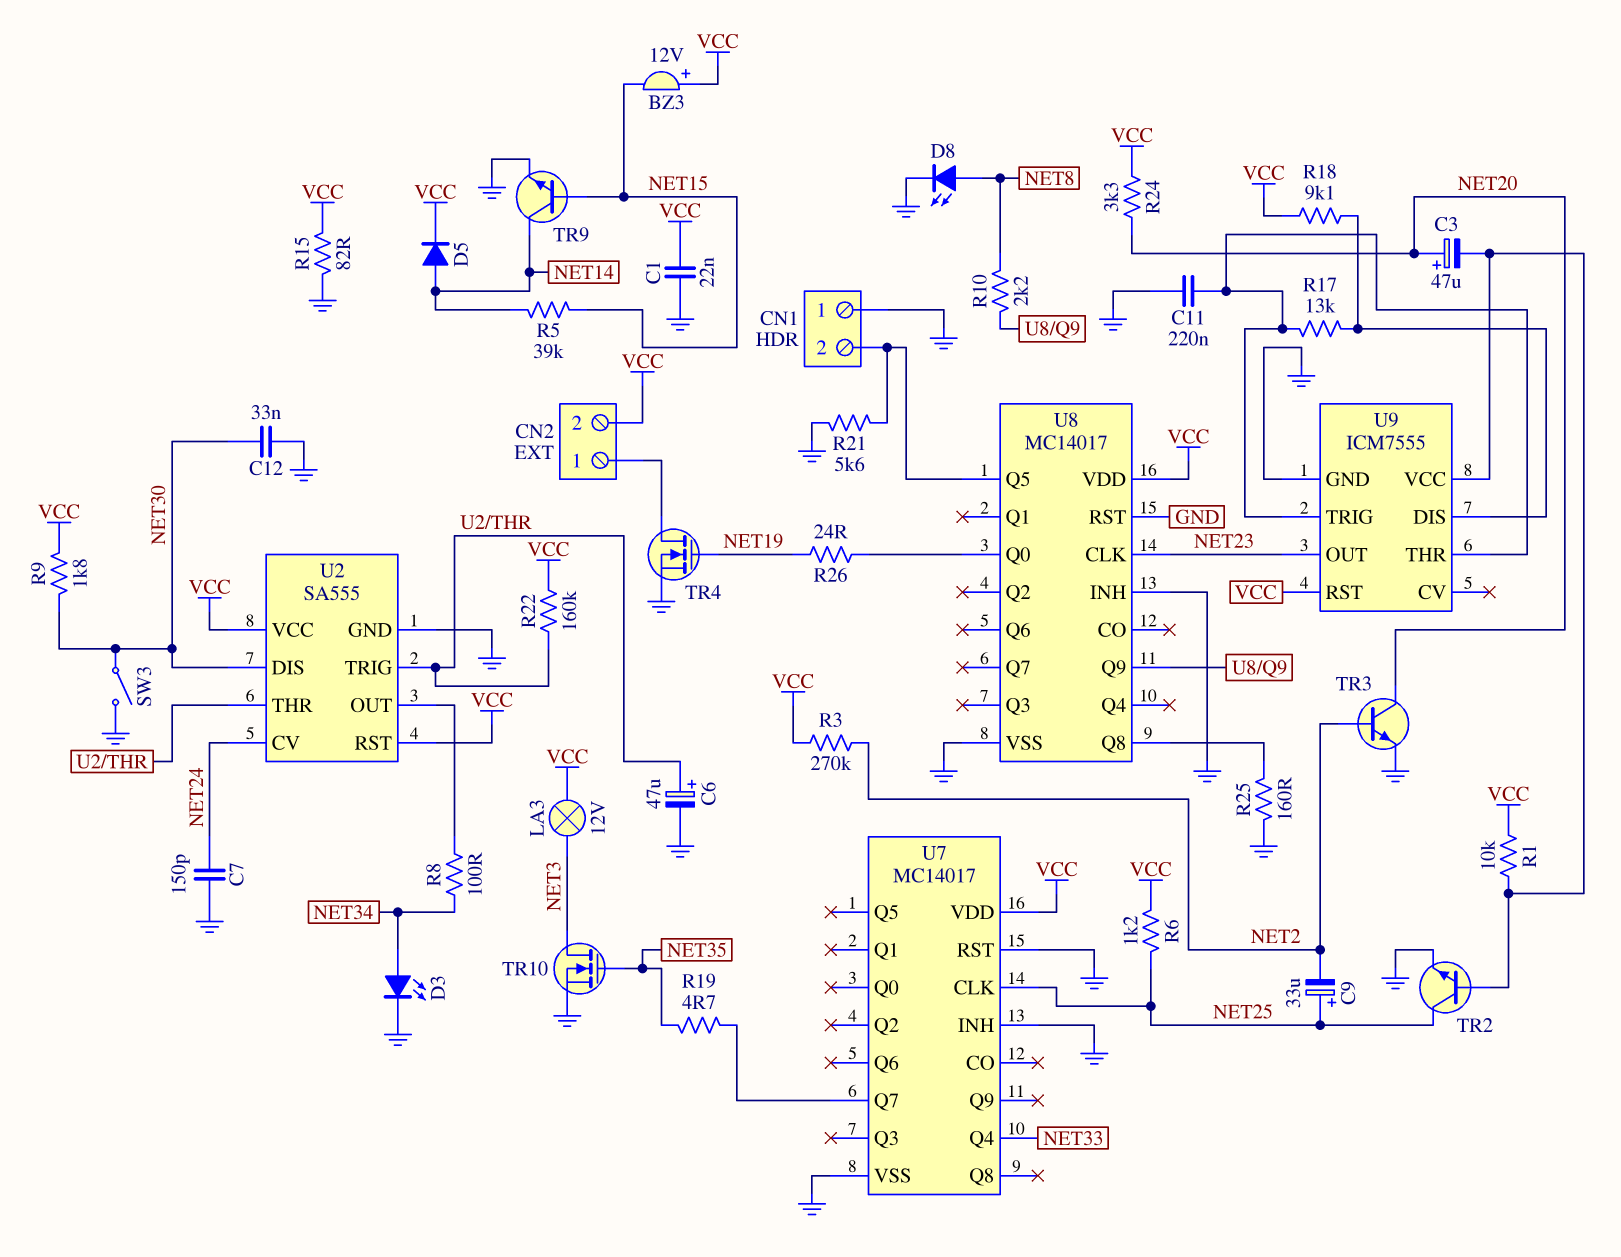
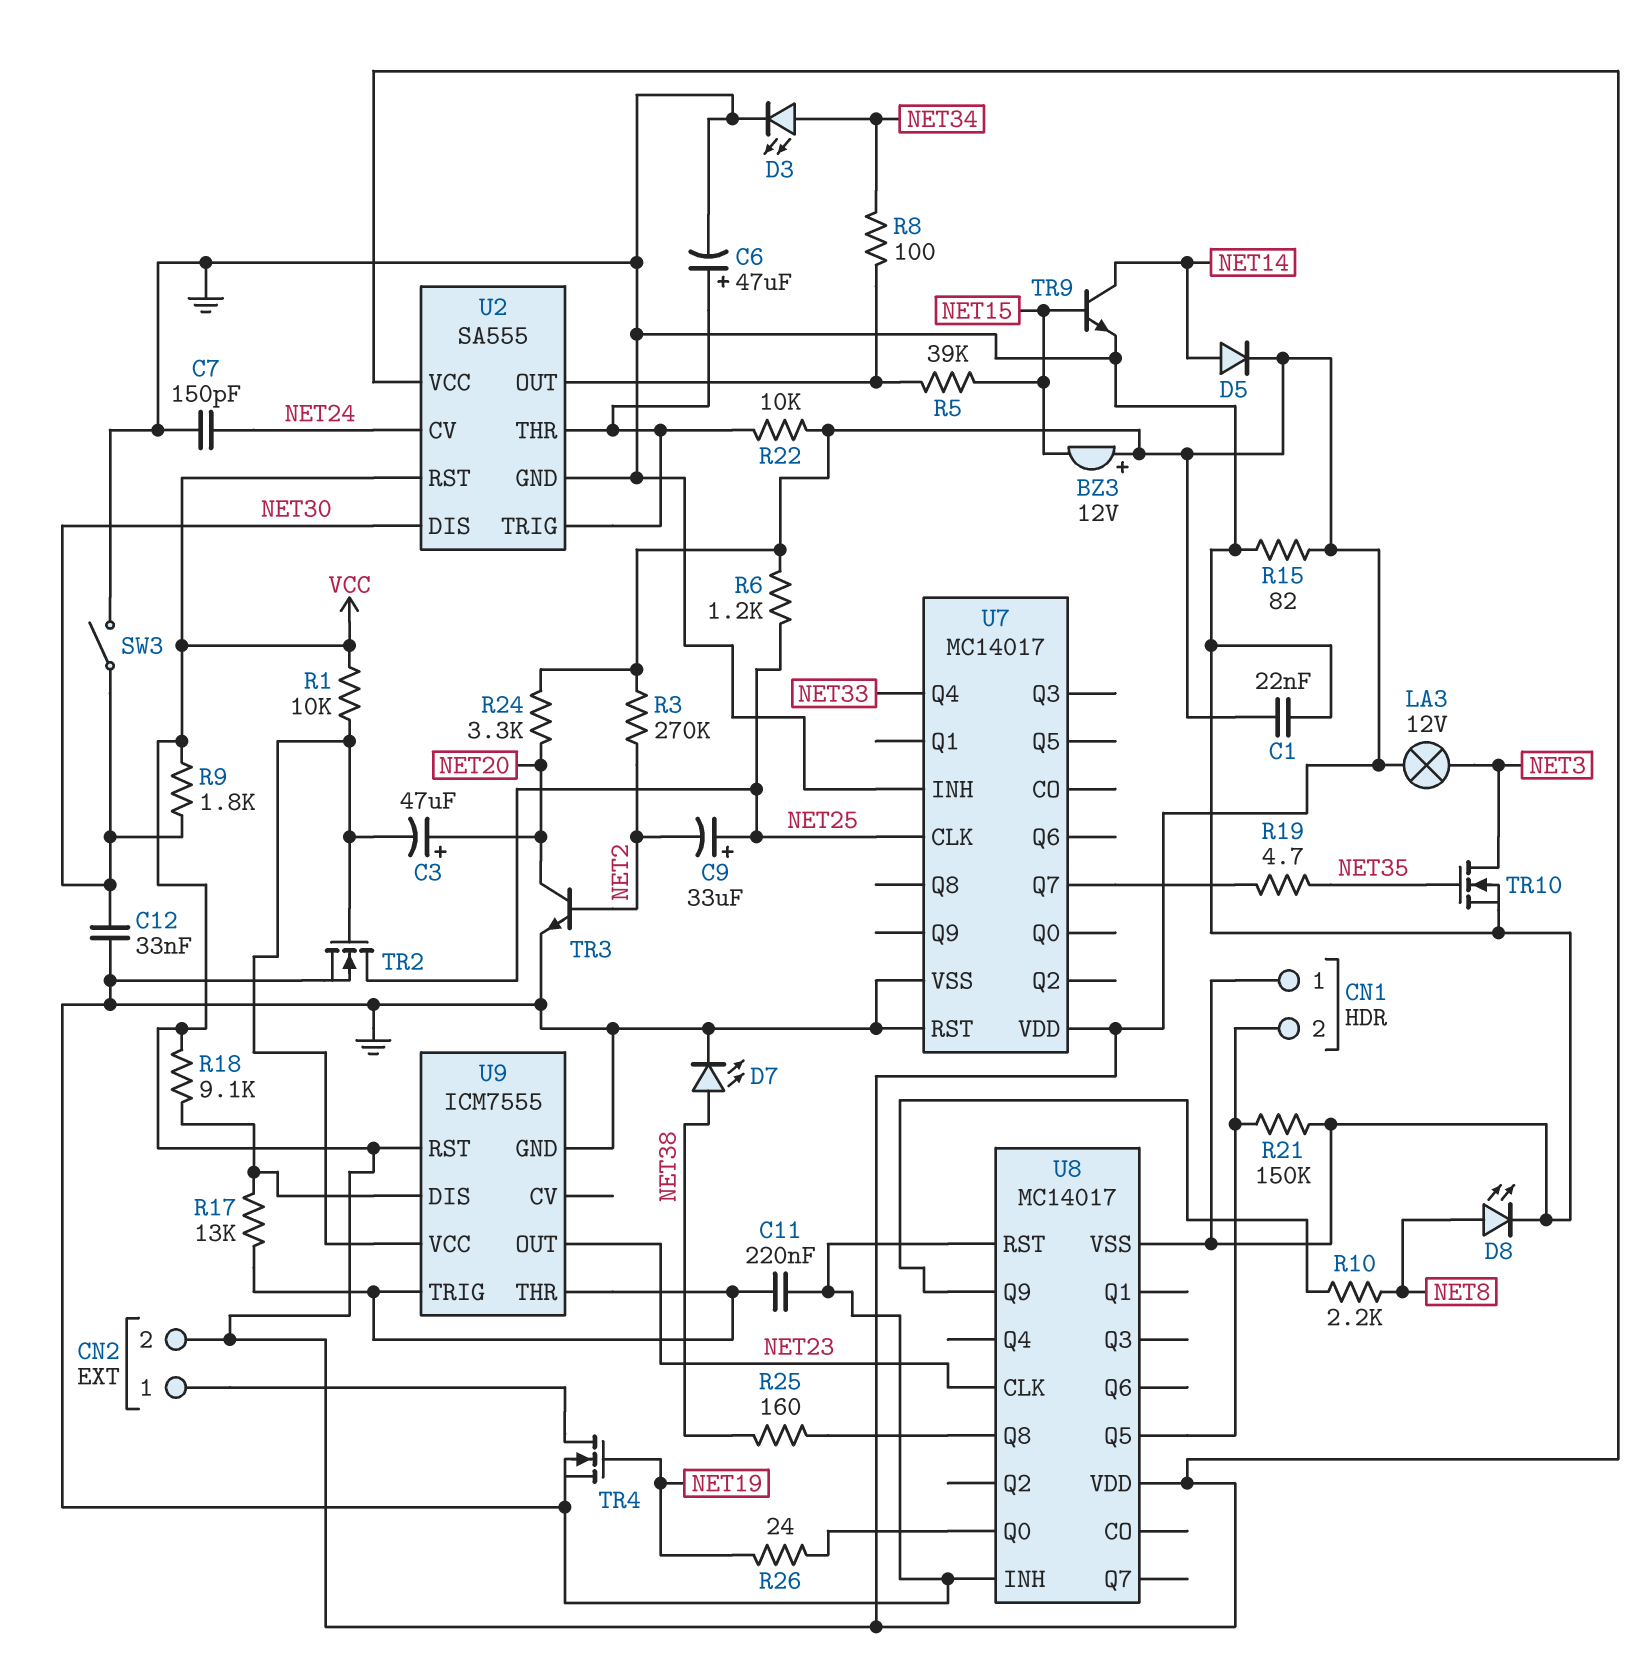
D7: none -> LED (A NET38, K GND)
R5: 39k (NET14, NET15) -> 39k (NET15, U2/OUT)
R21: 5.6k (CN1/2, GND) -> 150k (CN1/2, GND)
R22: 160k (U2/THR, VCC) -> 10k (U2/THR, VCC)
R25: 160 (GND, U8/Q8) -> 160 (NET38, U8/Q8)
TR2: NPN (B U9/VCC, C NET25, E GND) -> NMOS (G U9/VCC, D NET25, S GND)

